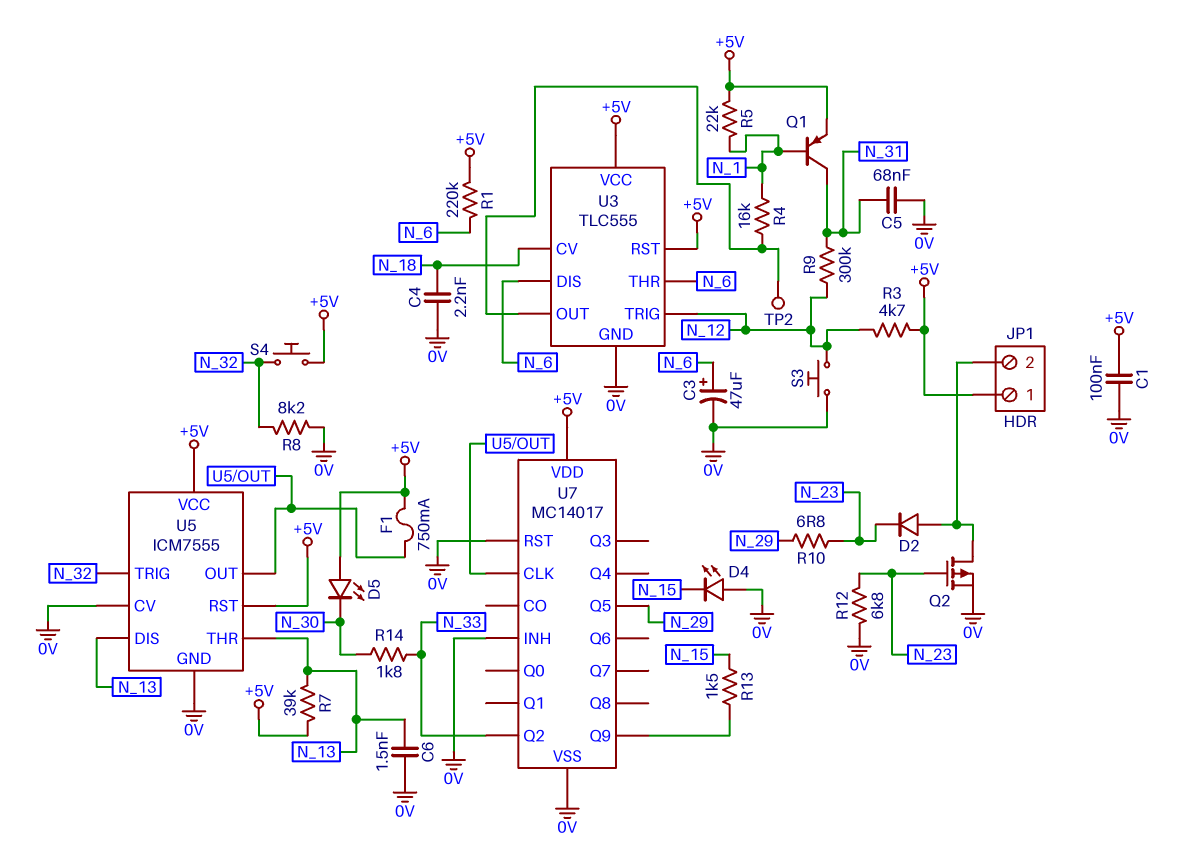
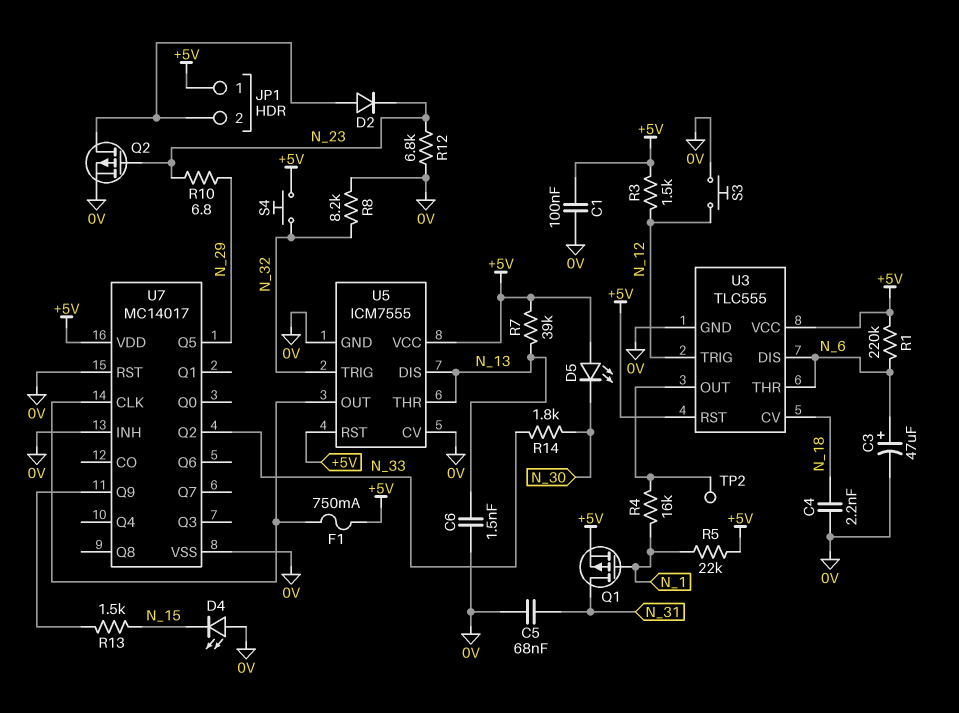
Q1: PNP (B N_1, C N_31, E +5V) -> PMOS (G N_1, D N_31, S +5V)
R3: 4.7k (+5V, N_12) -> 1.5k (+5V, N_12)
R9: 300k (N_12, N_31) -> none

